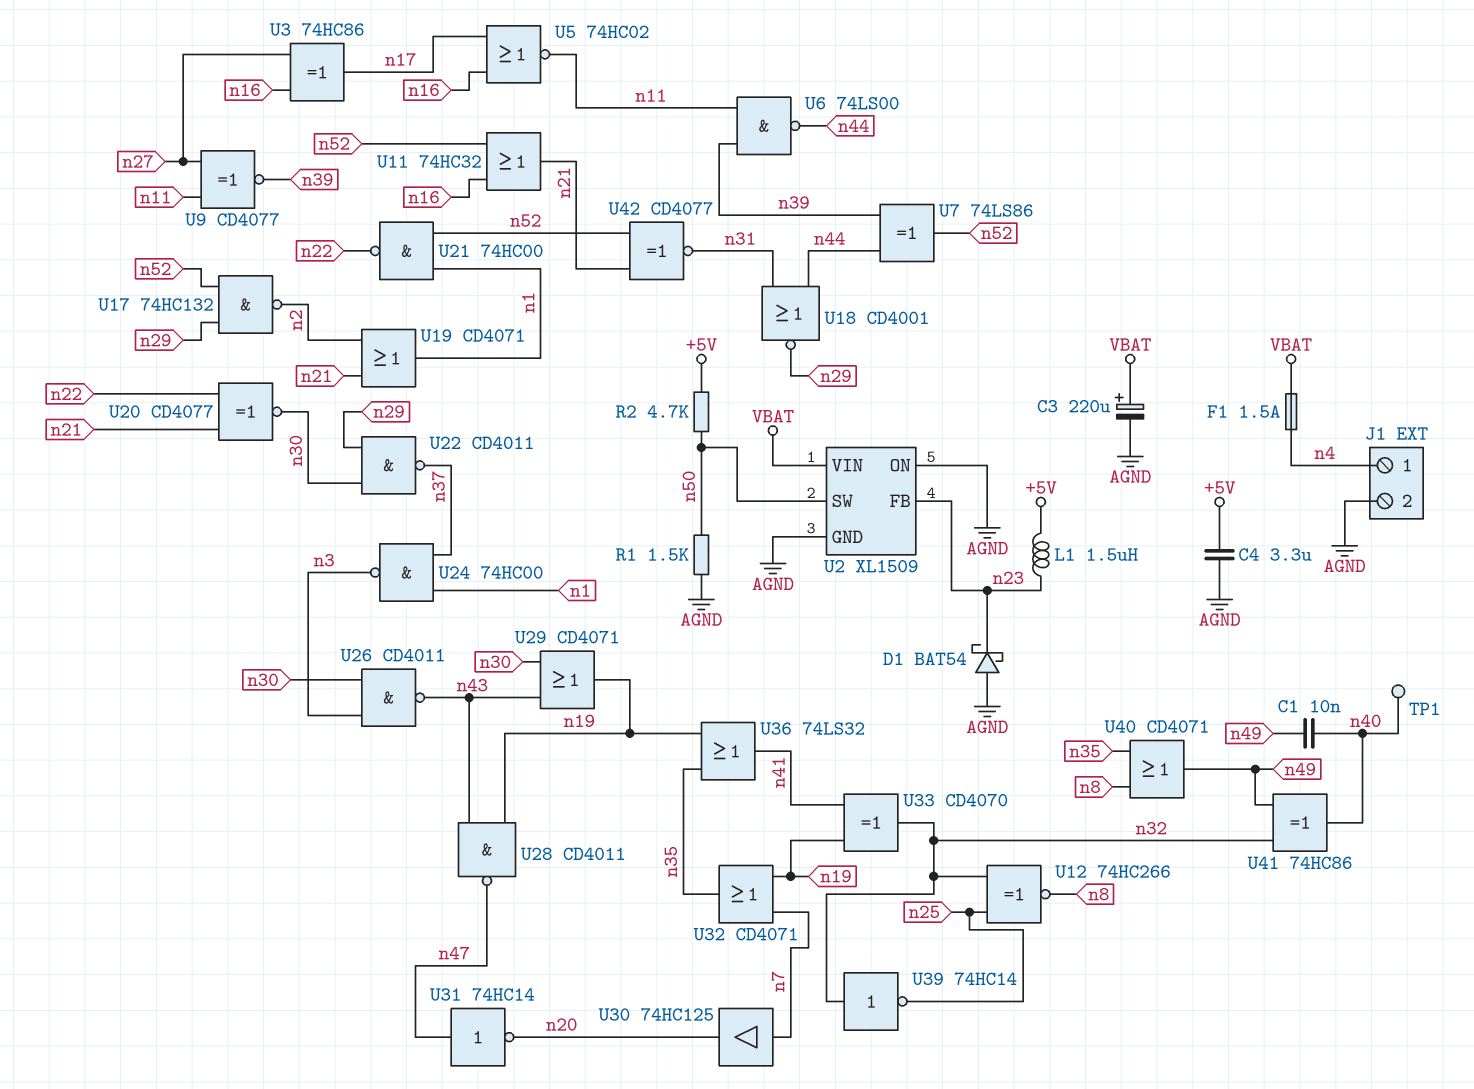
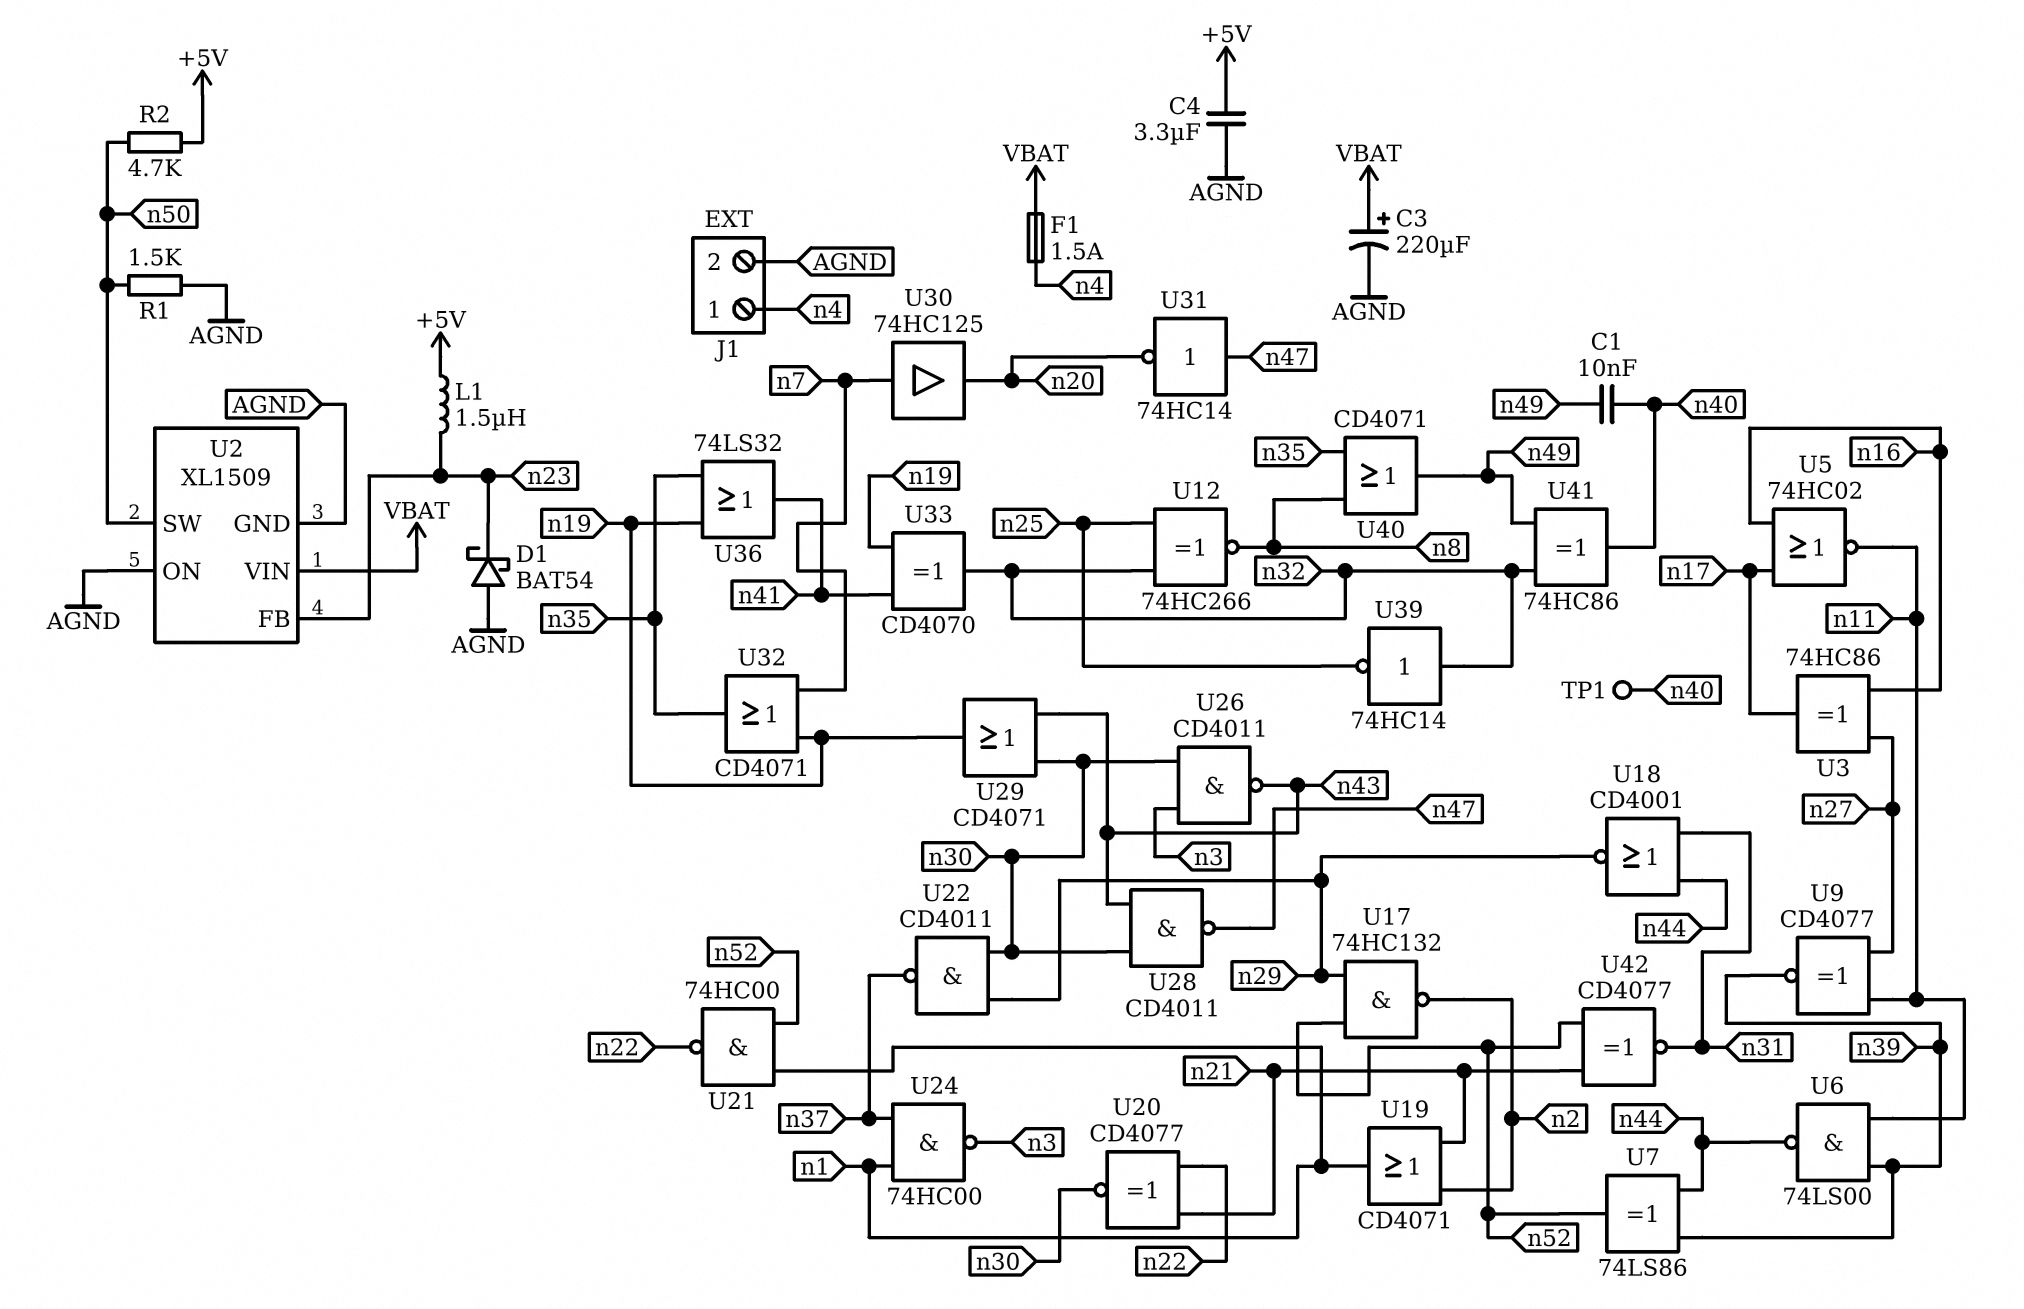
U11: OR 74HC32 (in n16, in n52, out n21) -> none
U28: NAND CD4011 (in n19, in n43, out n47) -> NAND CD4011 (in n30, in n43, out n47)

